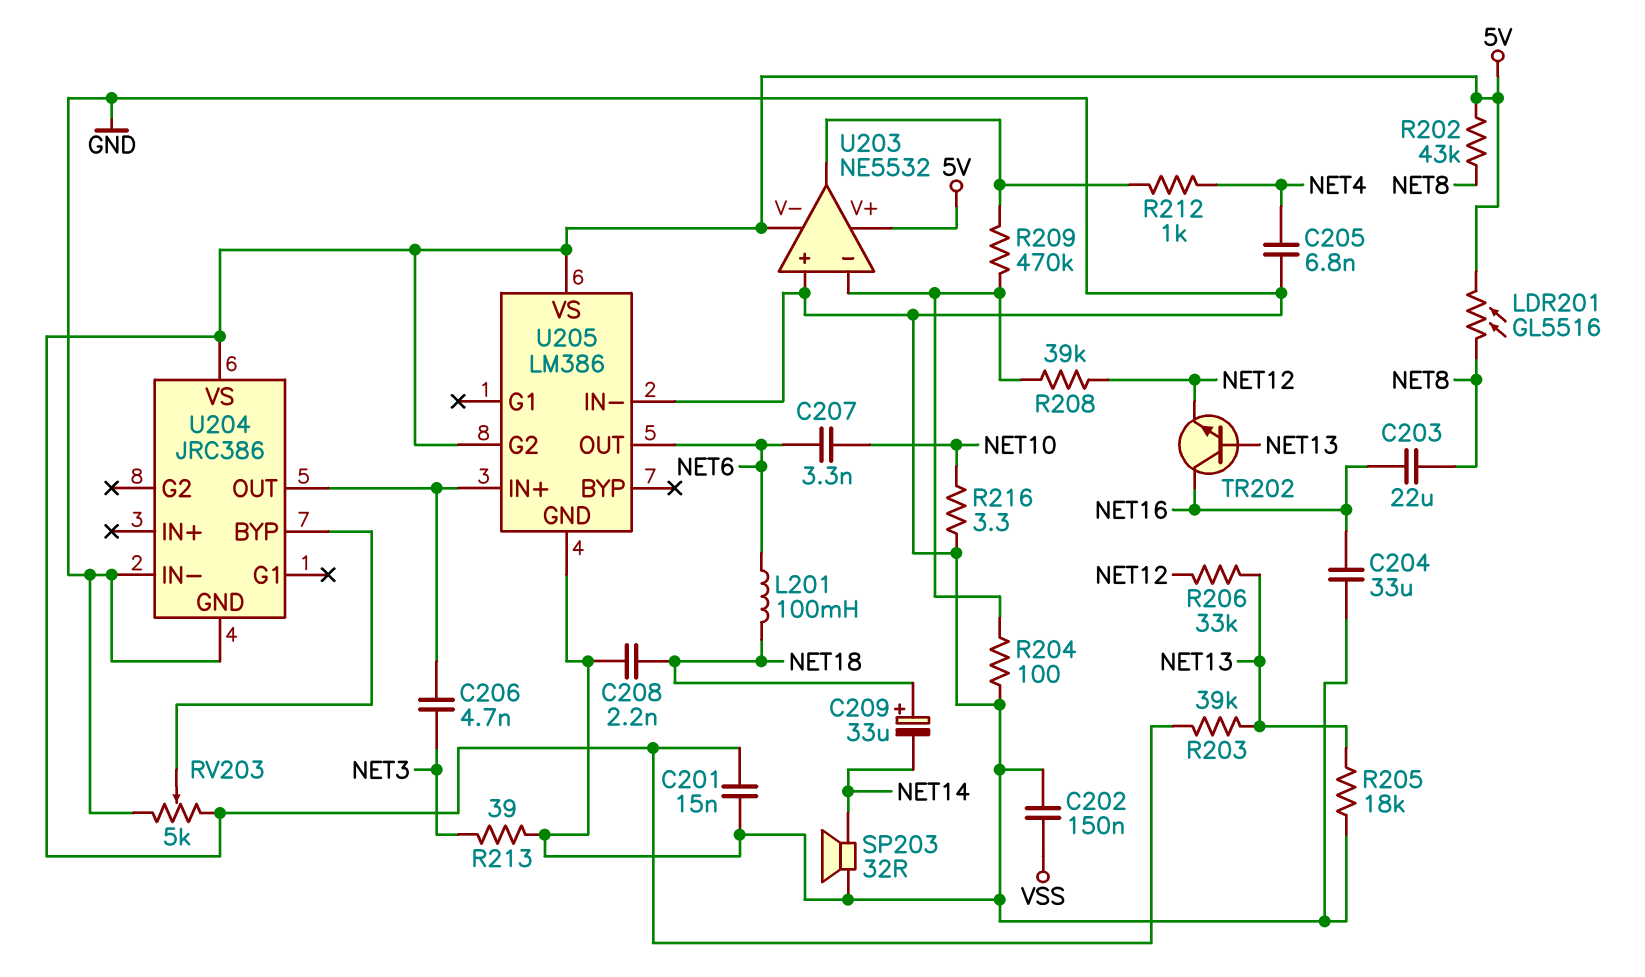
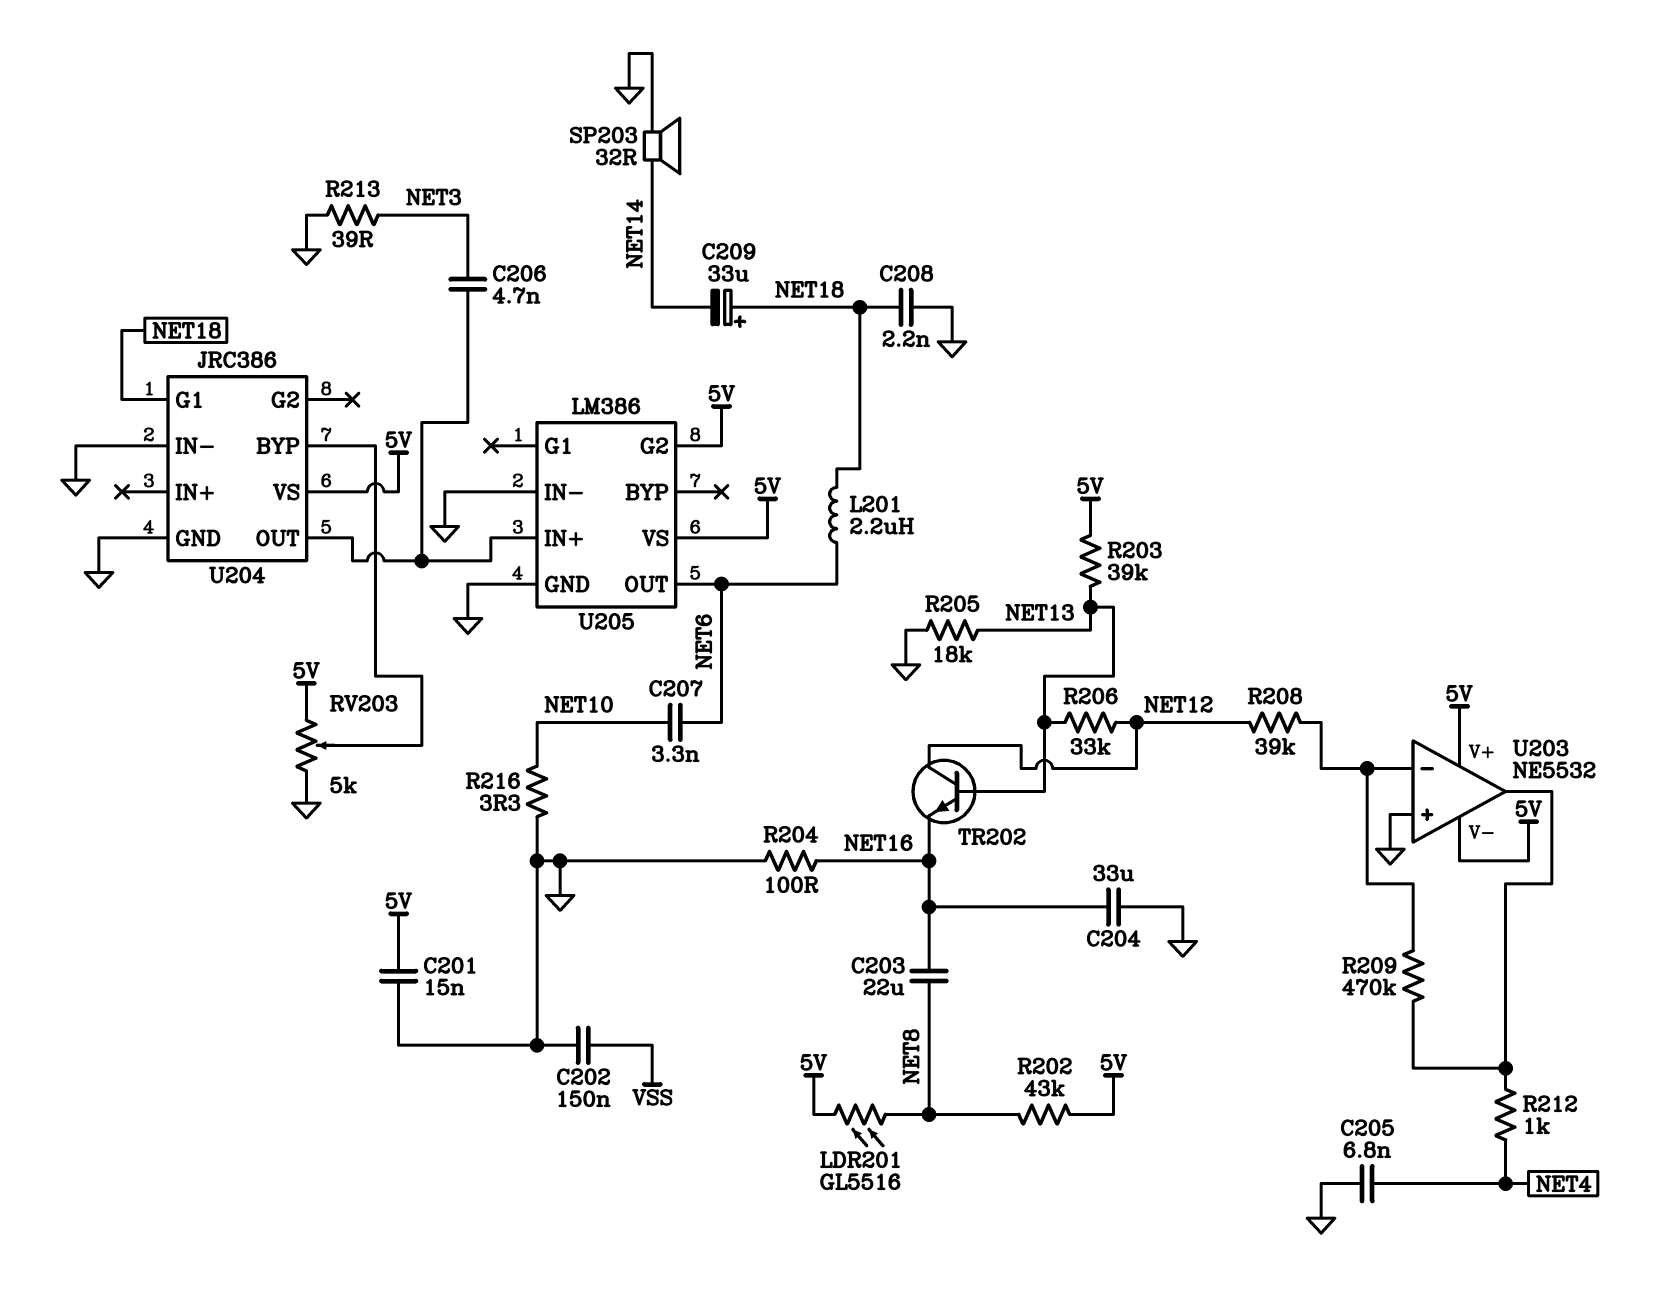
L201: 100mH (NET6, NET18) -> 2.2uH (NET6, NET18)
R204: 100 (GND, U203/in-) -> 100 (GND, NET16)
TR202: NPN (B NET13, C NET16, E NET12) -> NPN (B NET13, C NET12, E NET16)
U204 pin G1: none -> NET18

